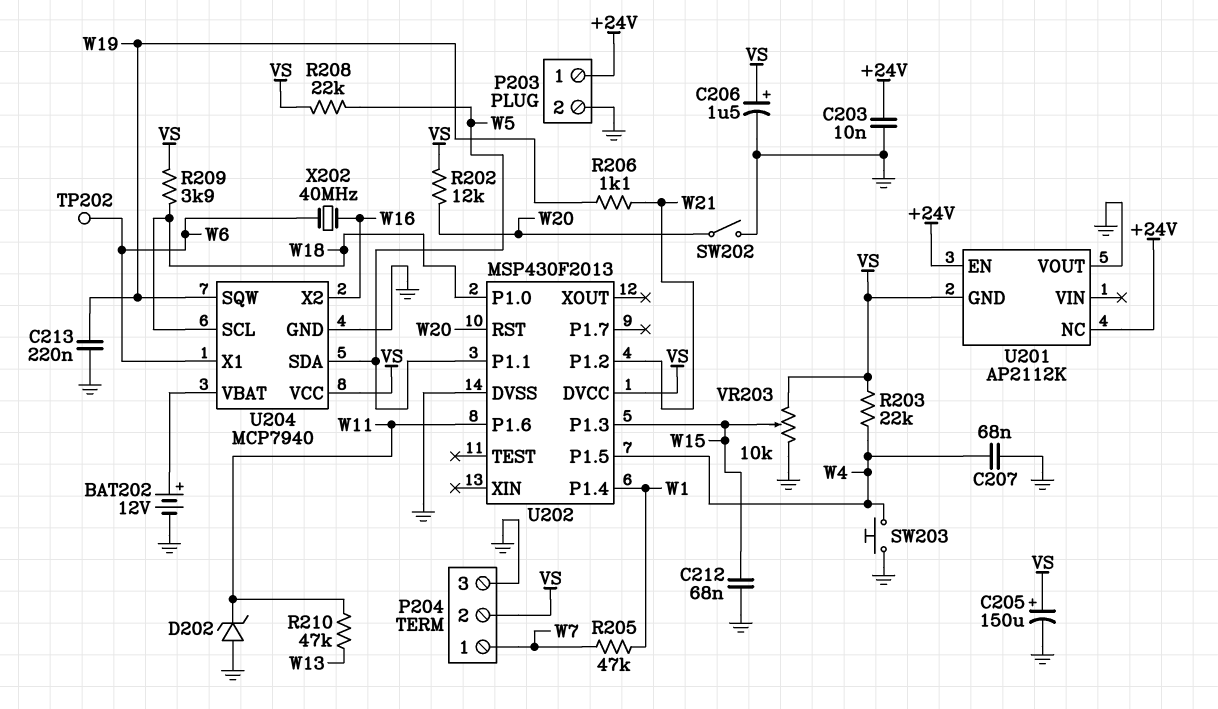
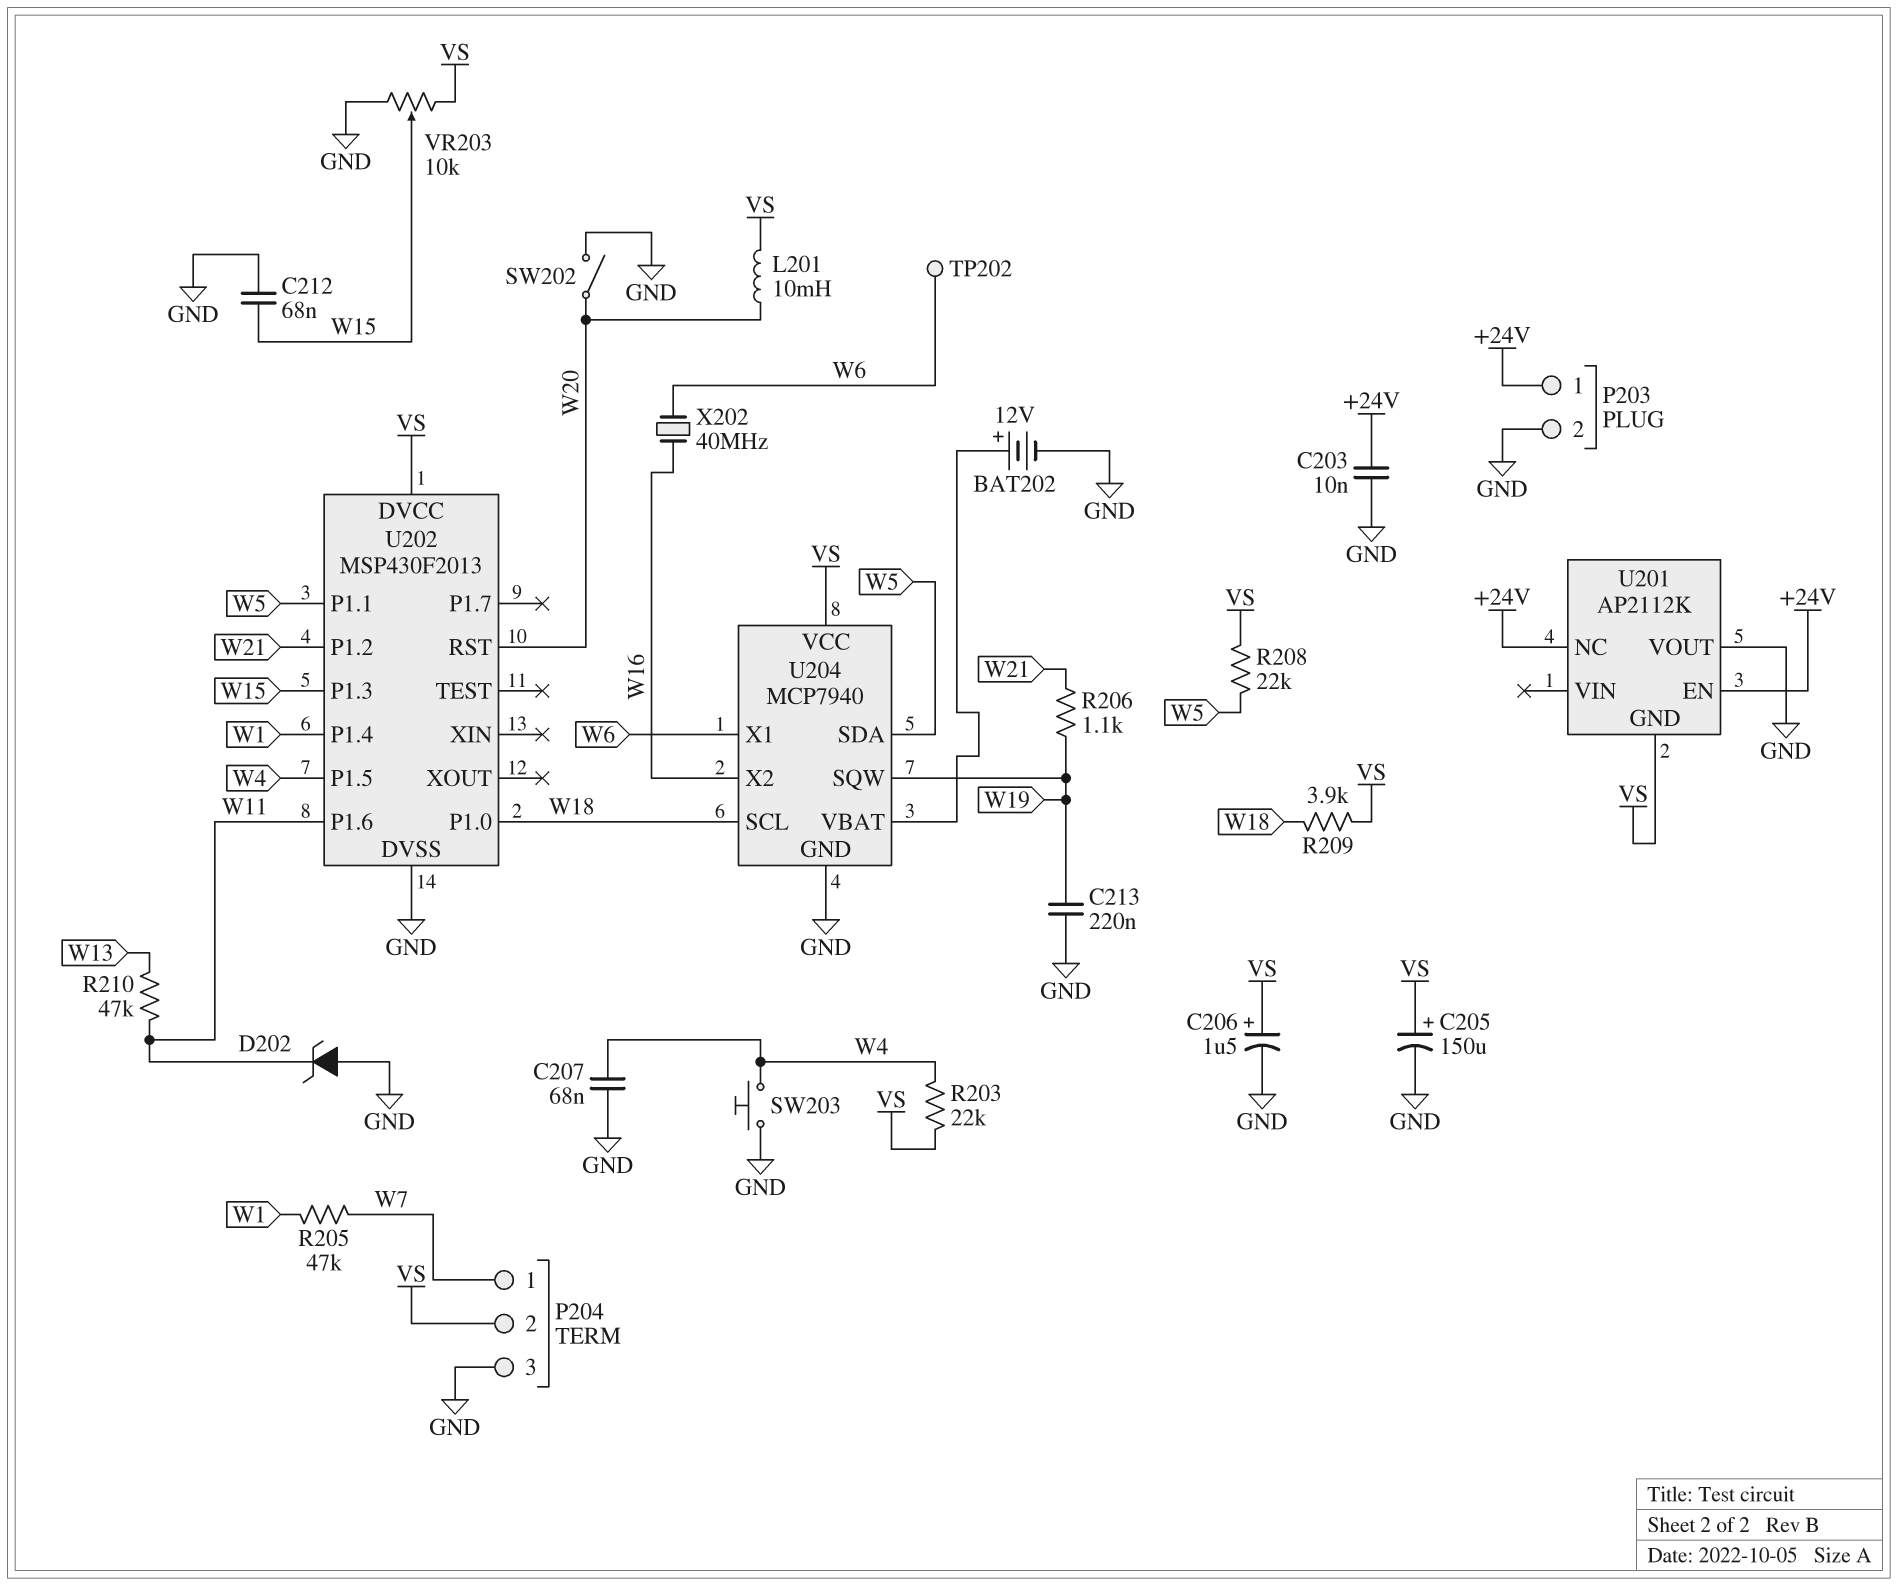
L201: none -> 10mH (VS, W20)
R202: 12k (VS, W20) -> none

